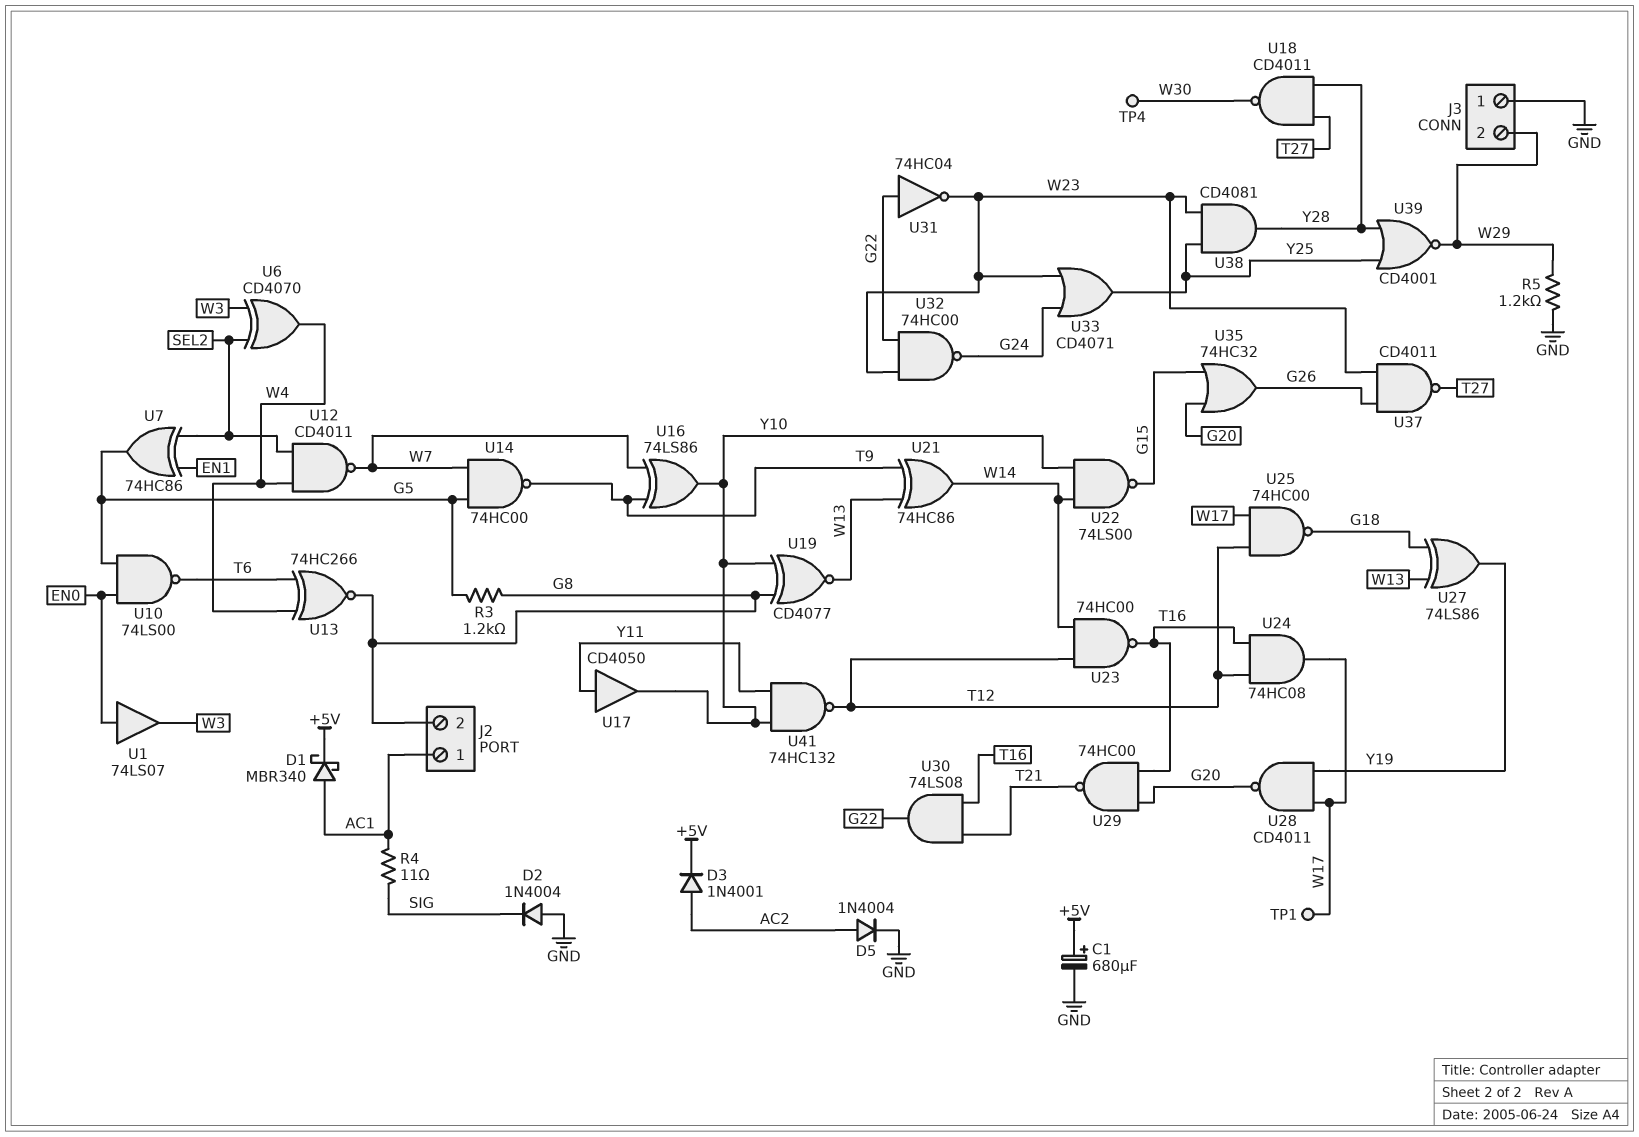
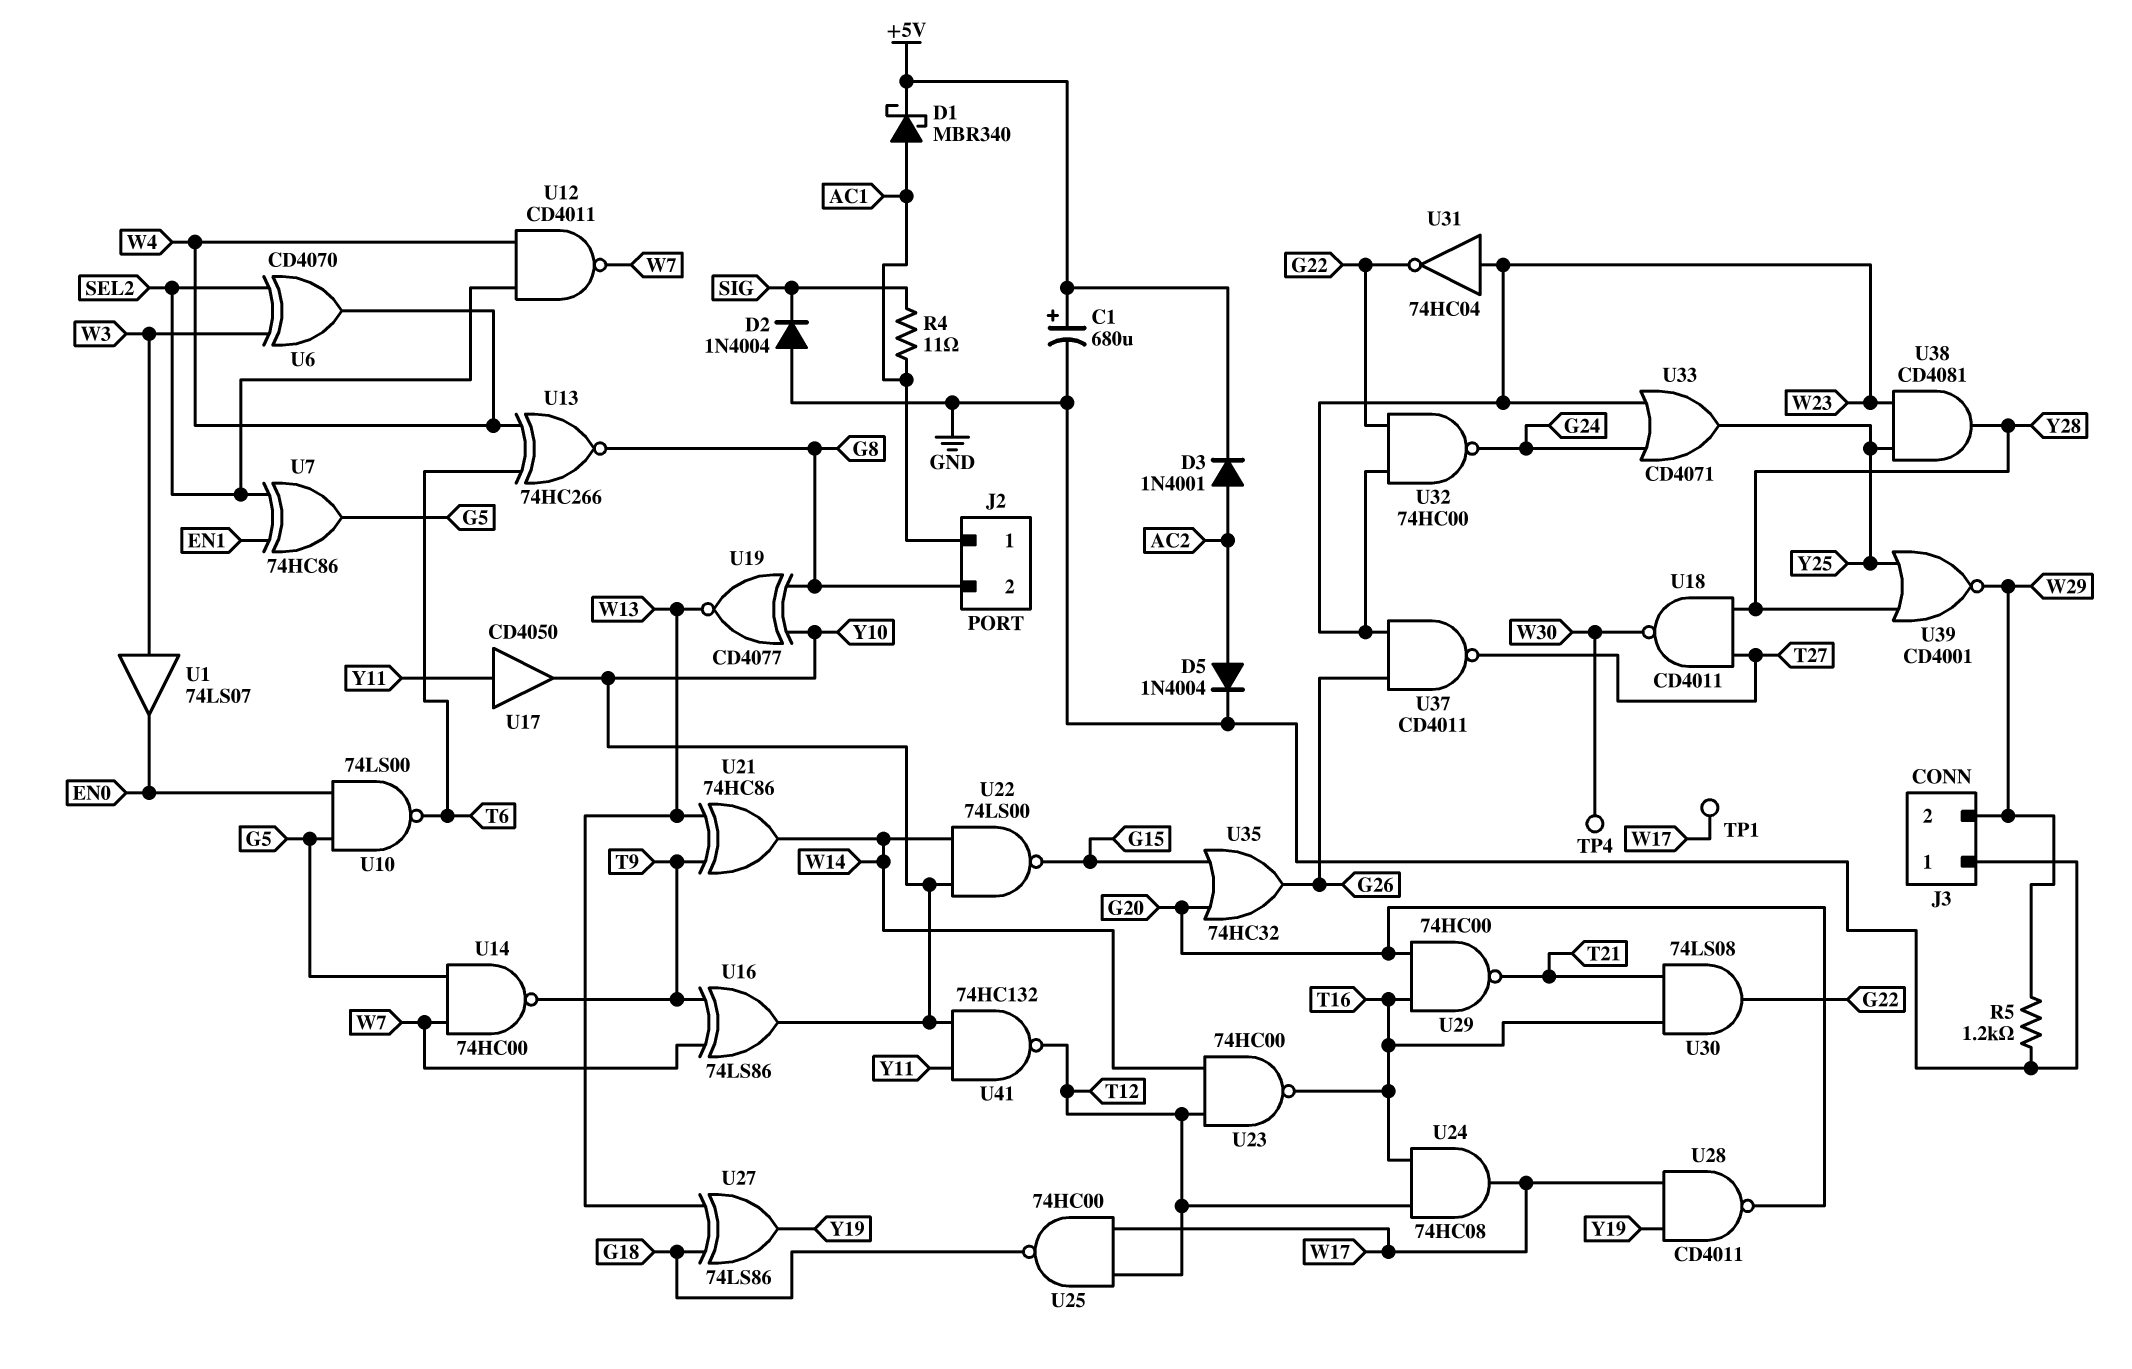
R3: 1.2k (G5, G8) -> none
U1: buffer 74LS07 (in EN0, out W3) -> buffer 74LS07 (in W3, out EN0)
U31: NOT 74HC04 (in G22, out W23) -> NOT 74HC04 (in W23, out G22)

